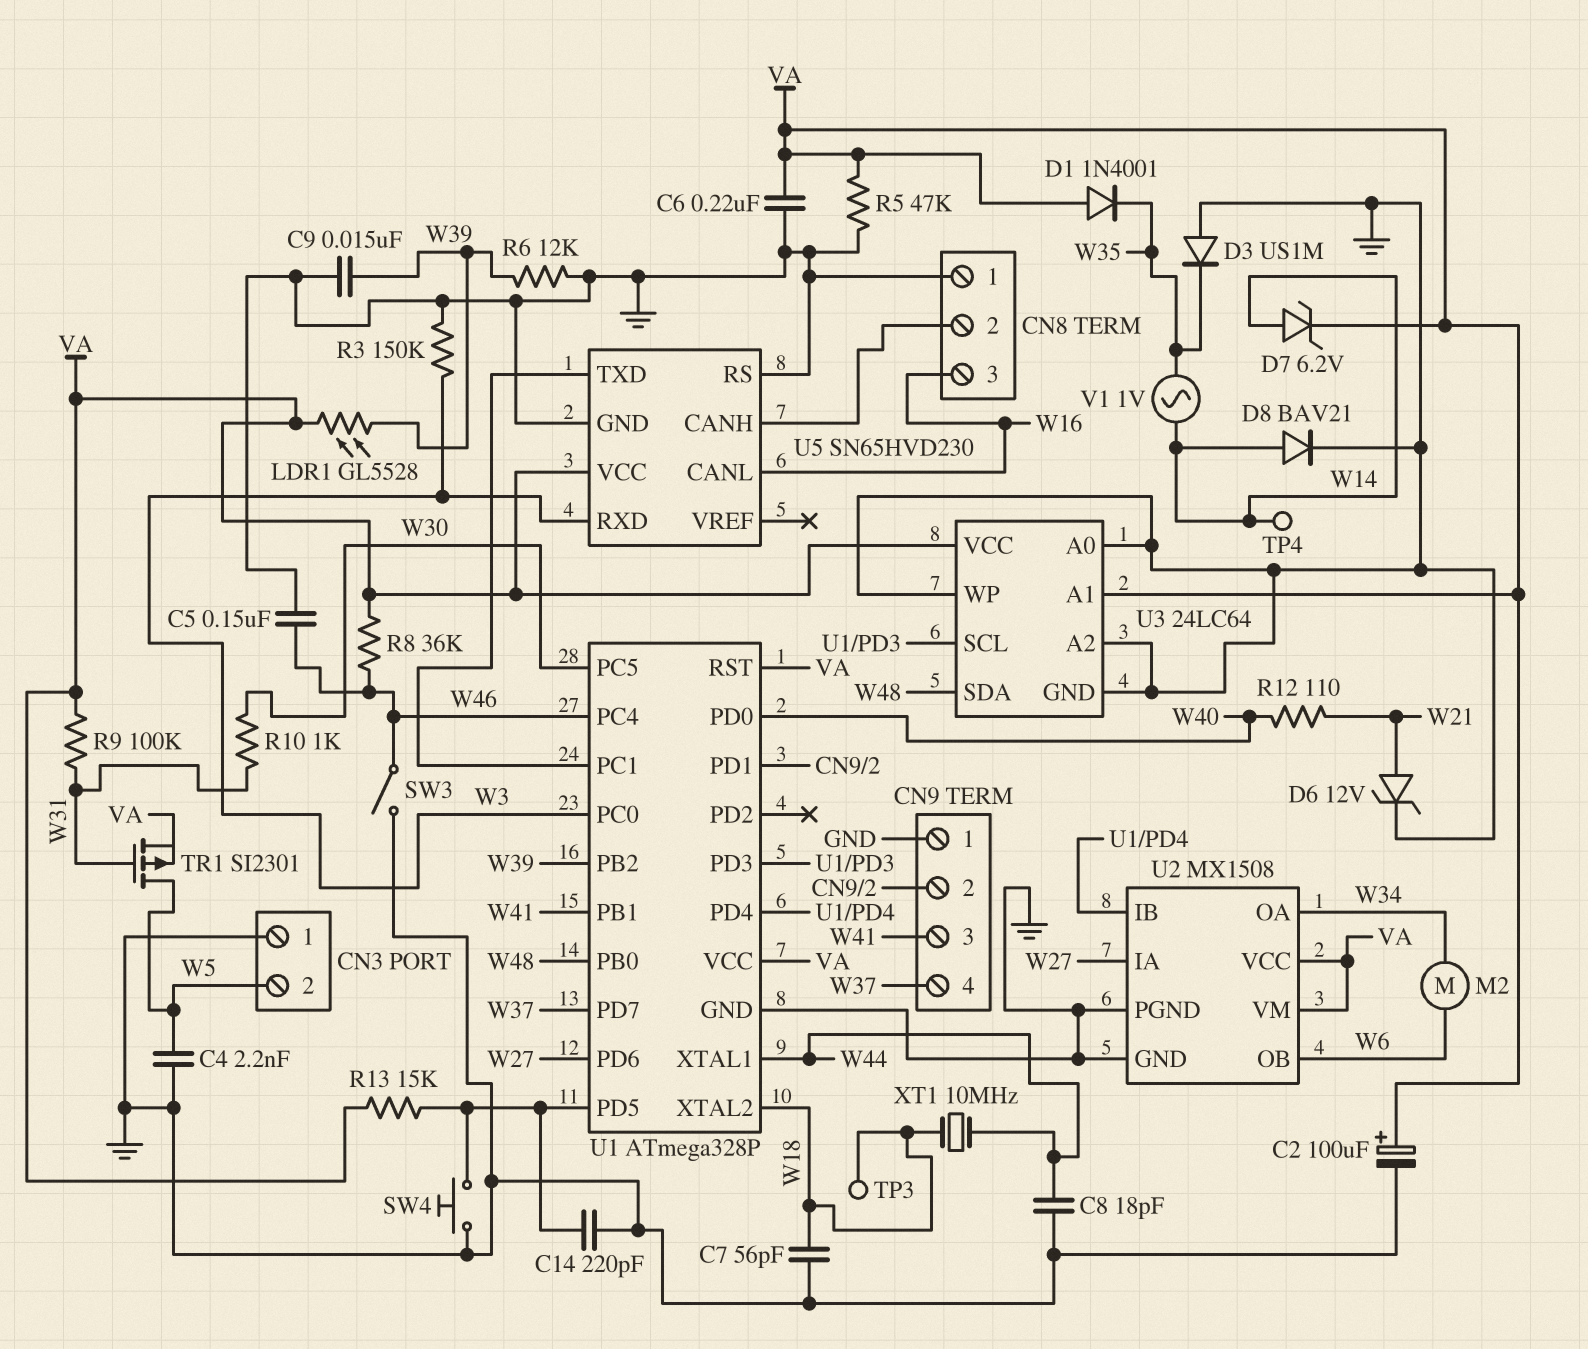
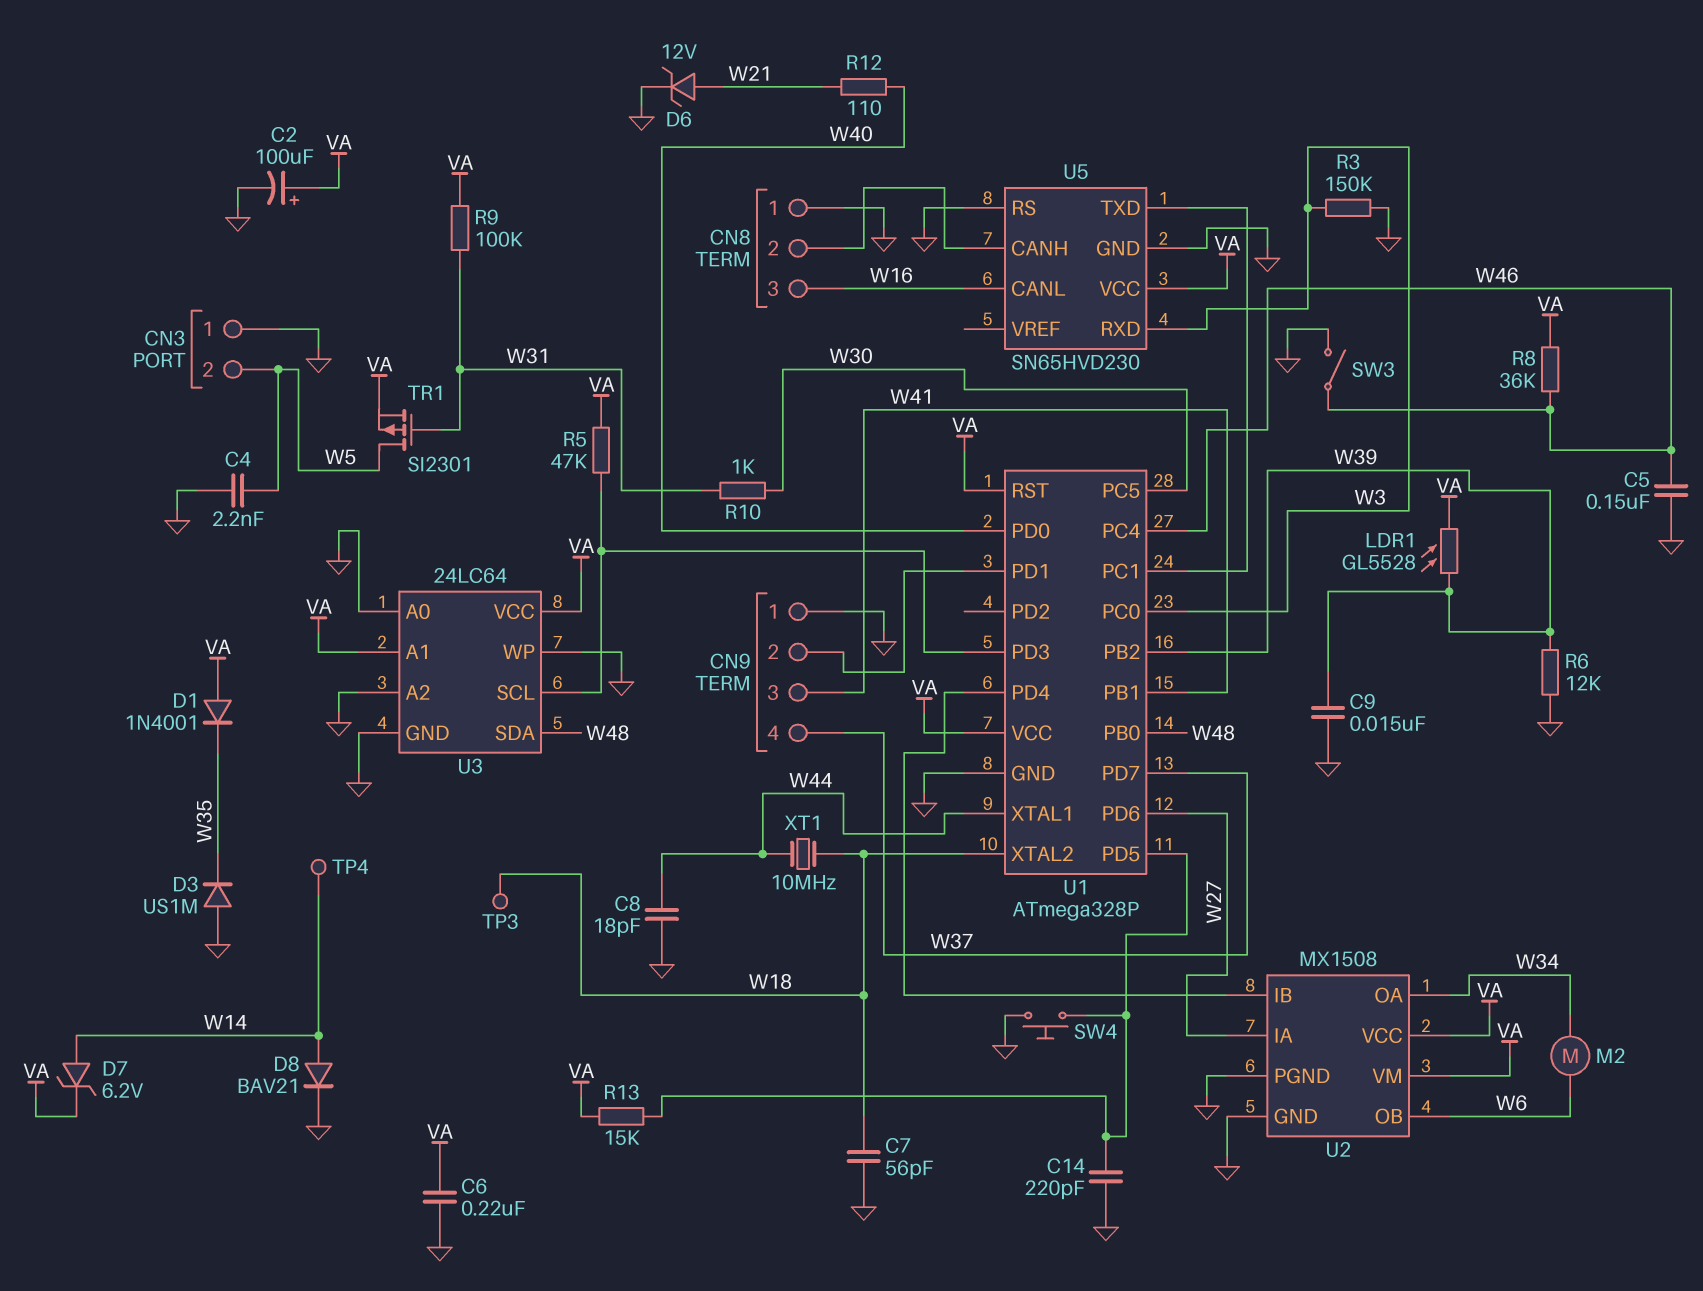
R5: 47k (GND, VA) -> 47k (U1/PD3, VA)
V1: AC 1V (W14, W35) -> none

